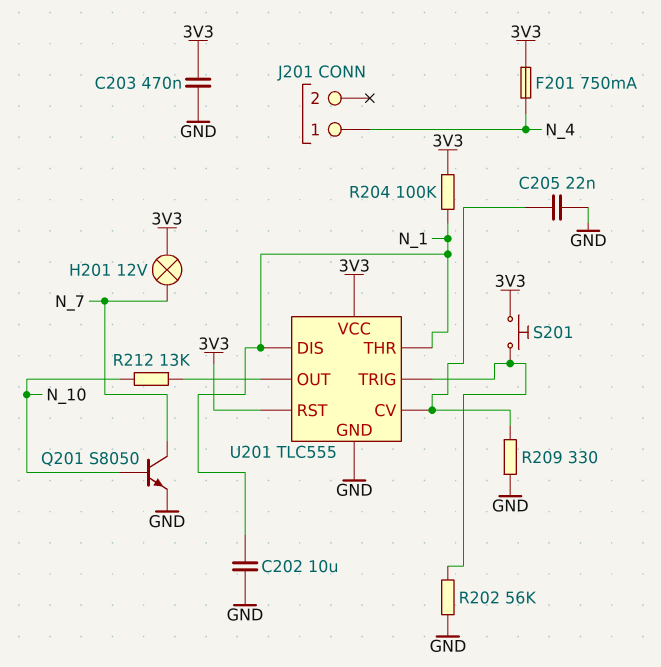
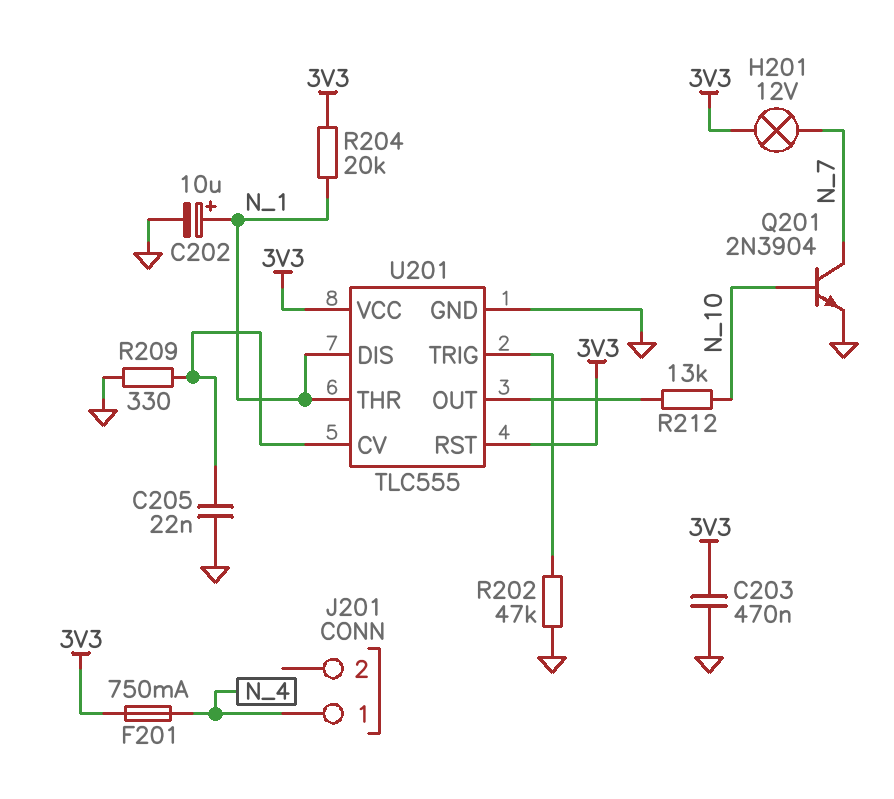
C202: 10uF (GND, N_1) -> 10uF (plus N_1, minus GND)
Q201: NPN S8050 (B N_10, C N_7, E GND) -> NPN 2N3904 (B N_10, C N_7, E GND)
R202: 56k (GND, U201/TRIG) -> 47k (GND, U201/TRIG)
R204: 100k (3V3, N_1) -> 20k (3V3, N_1)
S201: button (3V3, U201/TRIG) -> none

